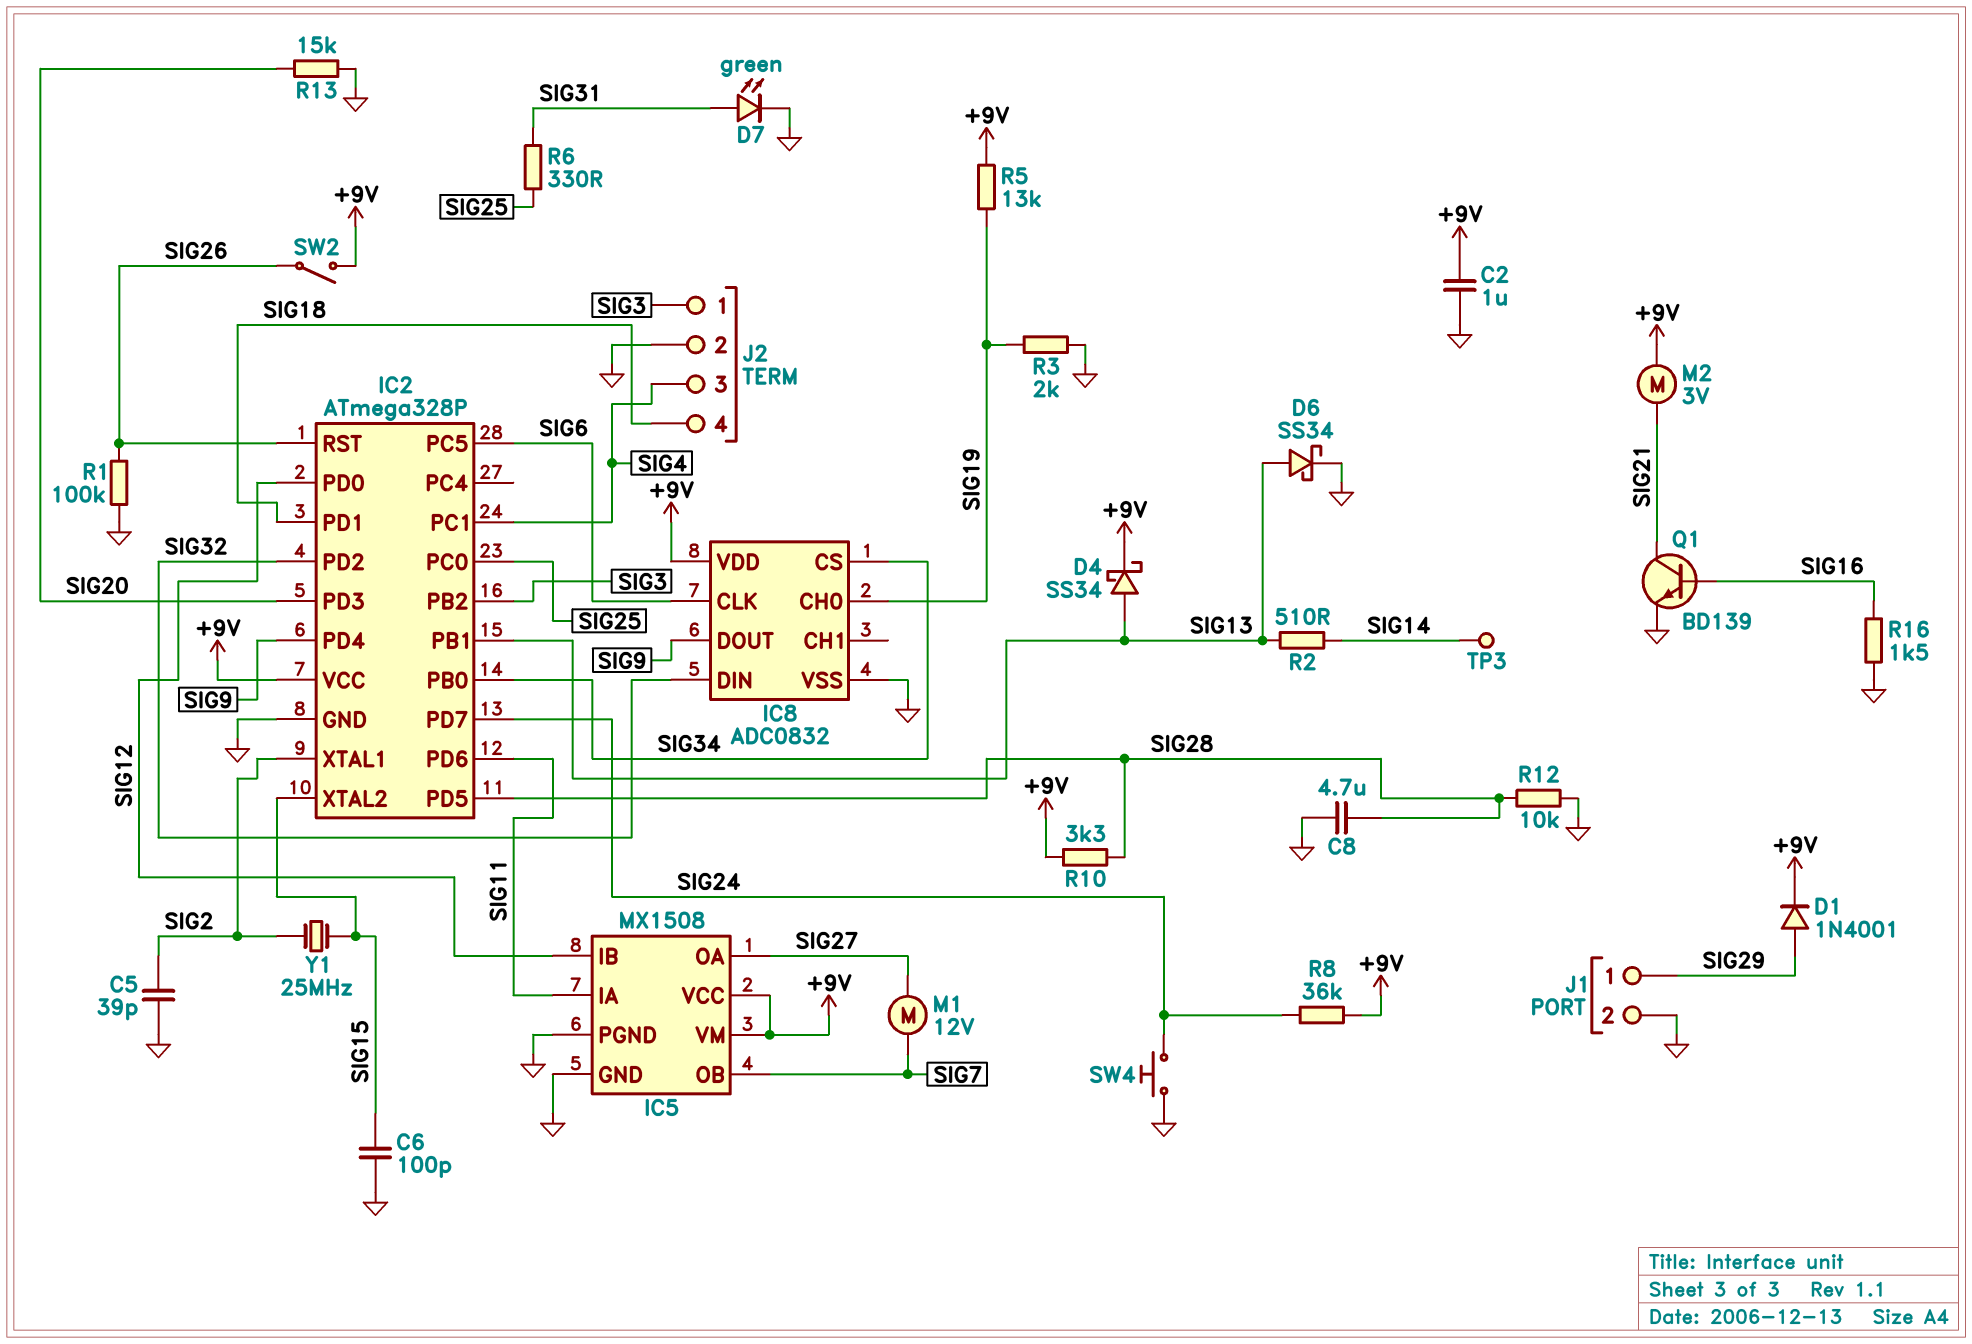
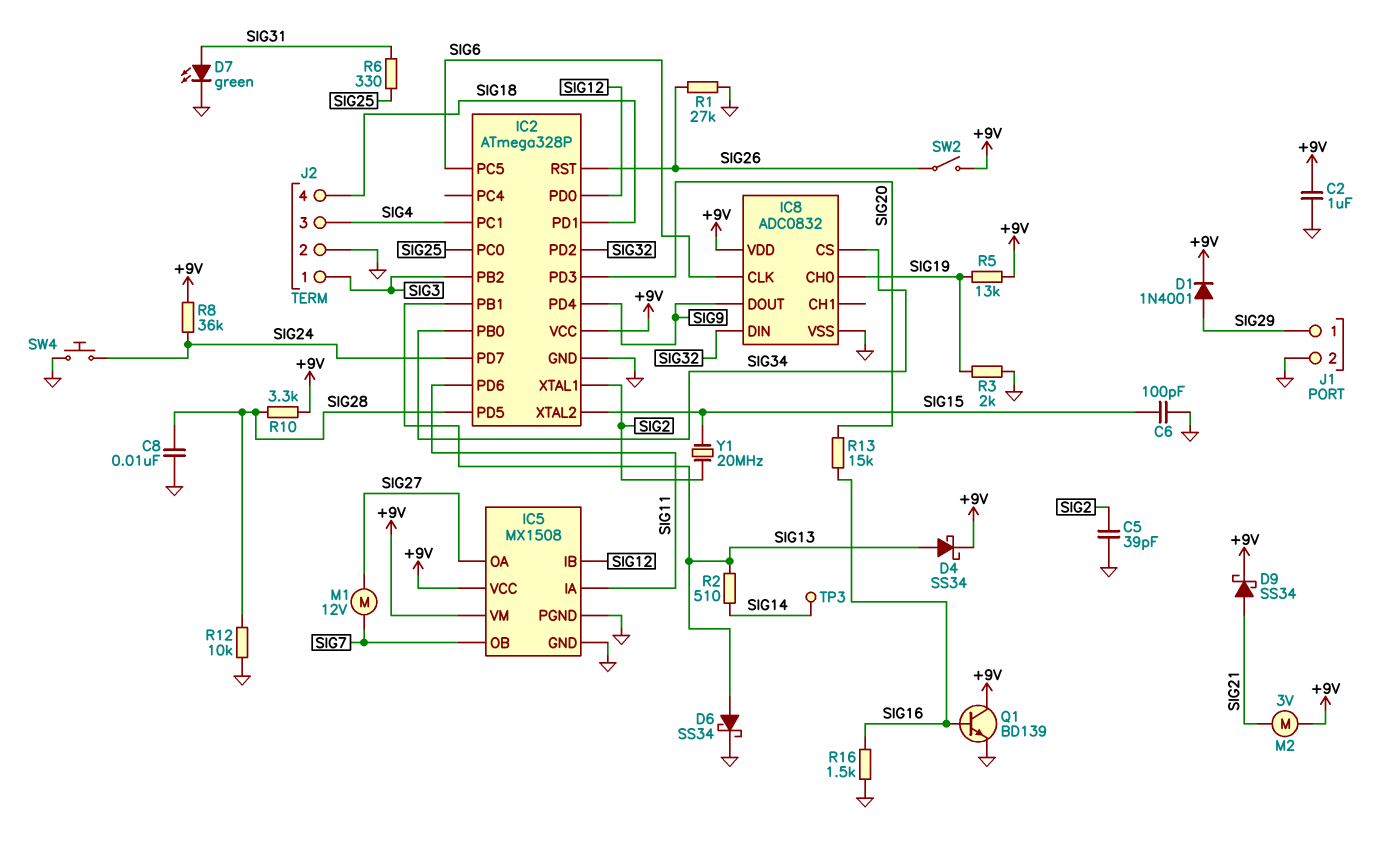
C8: 4.7uF (GND, SIG28) -> 10nF (GND, SIG28)
D9: none -> schottky SS34 (A SIG21, K +9V)
Q1: NPN BD139 (B SIG16, C SIG21, E GND) -> NPN BD139 (B SIG16, C +9V, E GND)
R1: 100k (GND, SIG26) -> 27k (GND, SIG26)
R13: 15k (GND, SIG20) -> 15k (SIG16, SIG20)
Y1: 25MHz (SIG2, SIG15) -> 20MHz (SIG2, SIG15)

